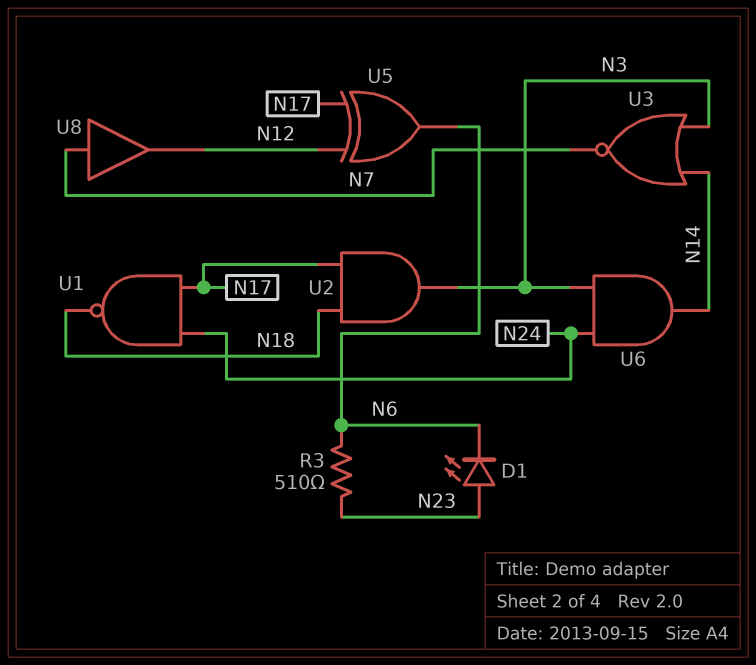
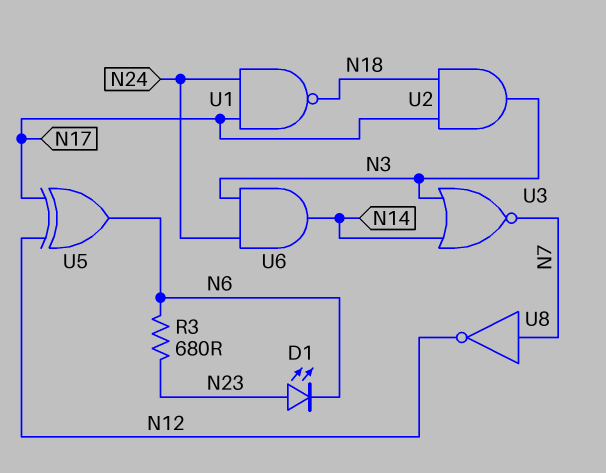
R3: 510 (N6, N23) -> 680 (N6, N23)
U8: buffer (in N7, out N12) -> NOT (in N7, out N12)

